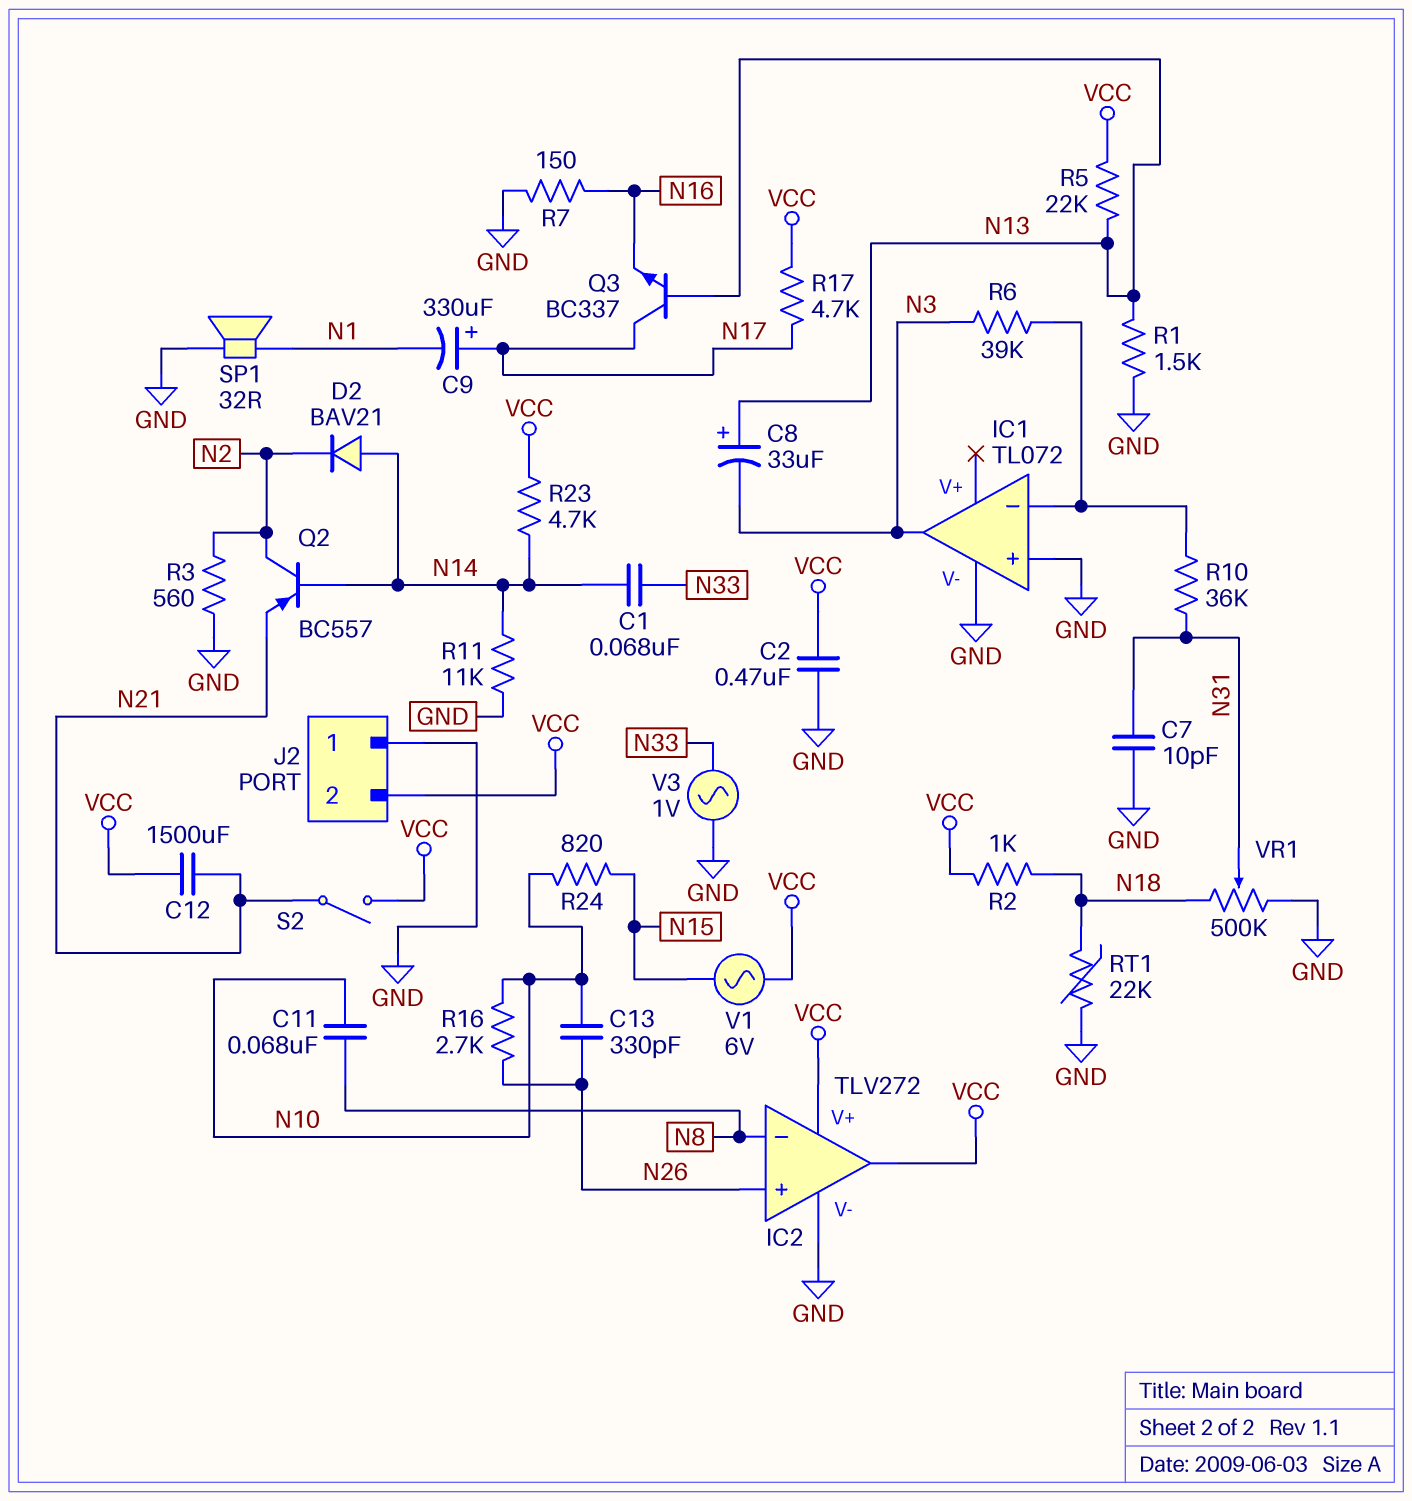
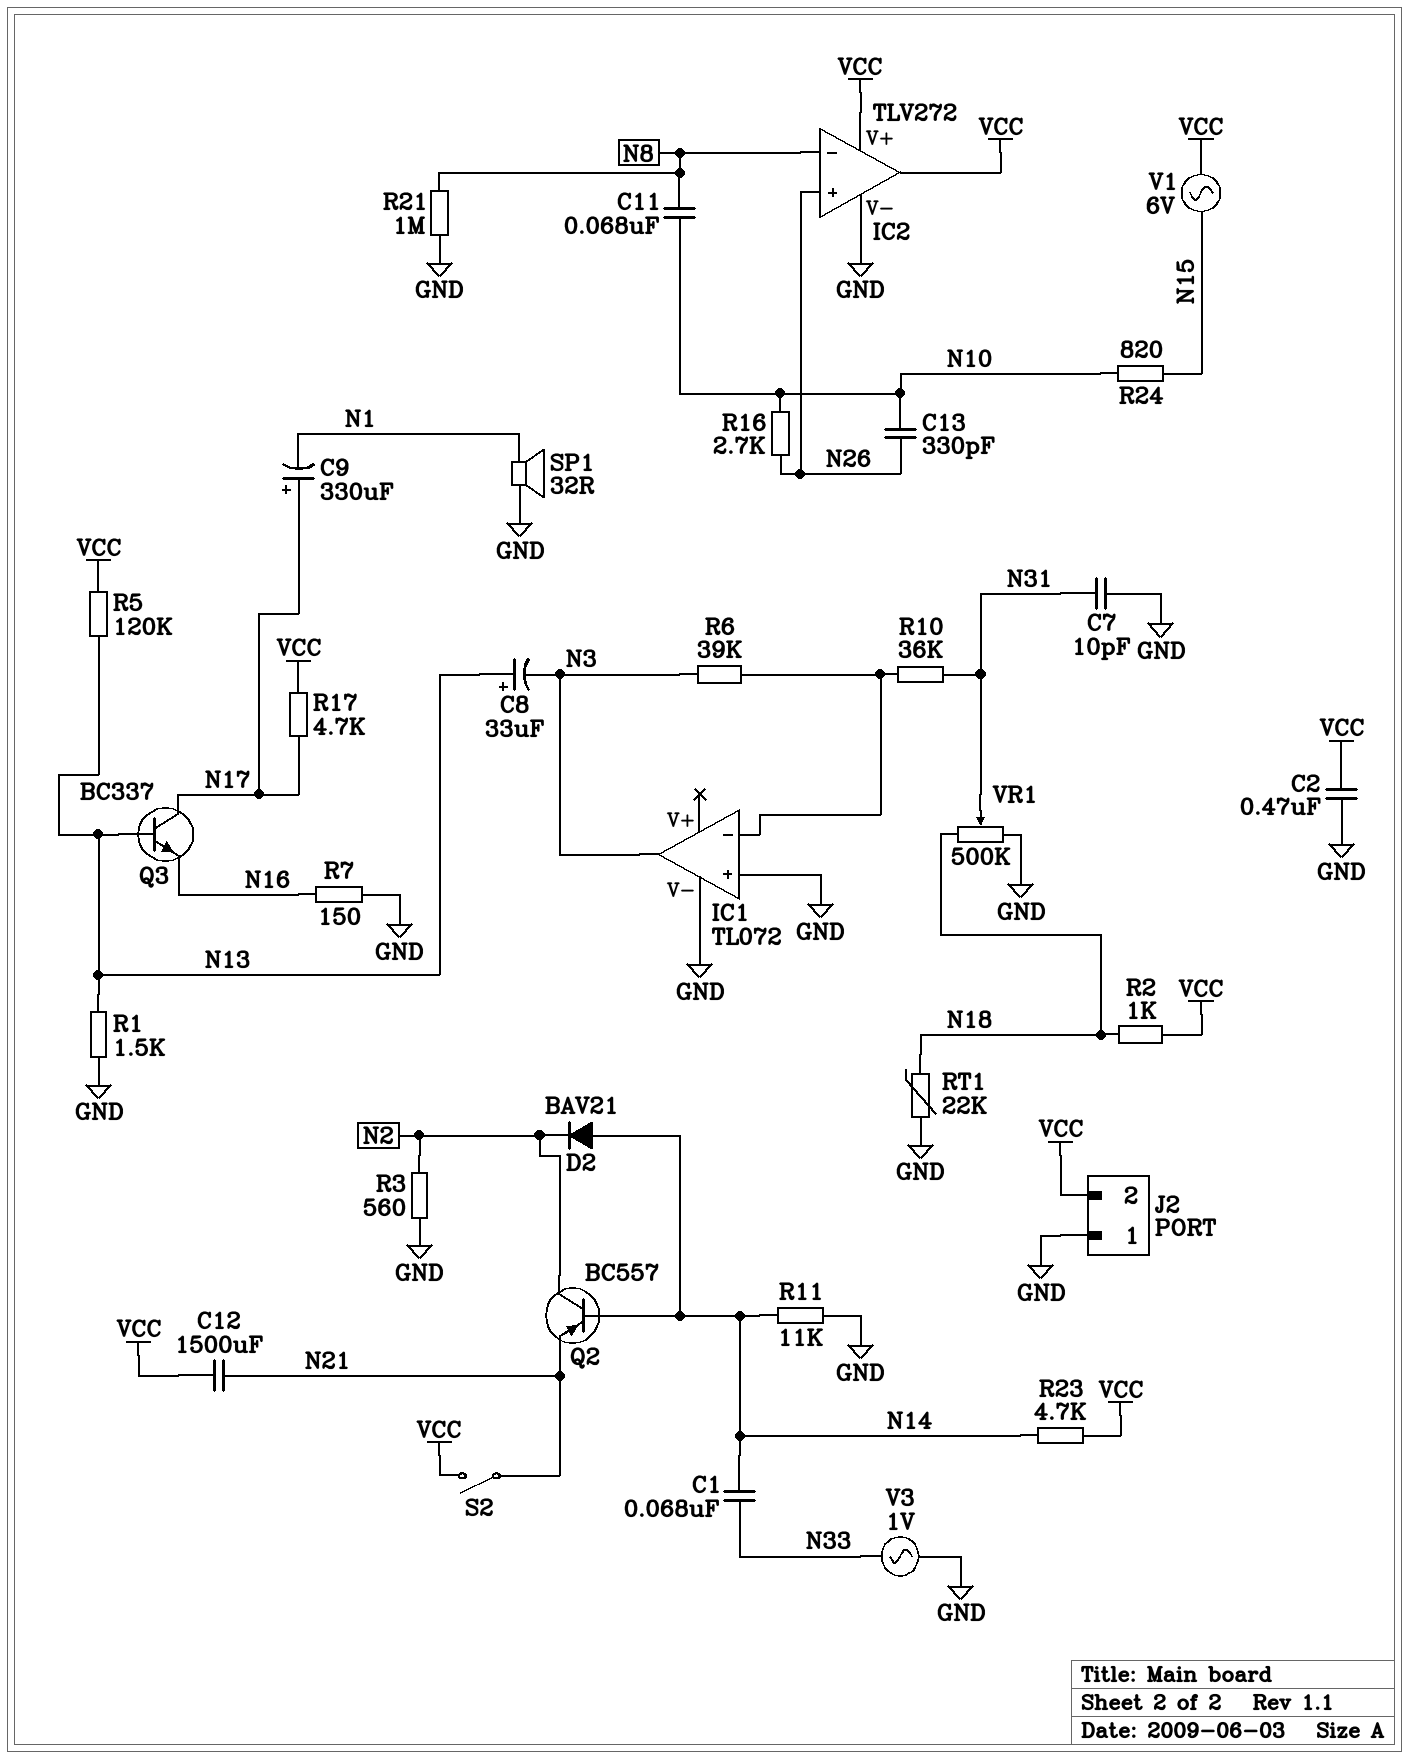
R5: 22k (N13, VCC) -> 120k (N13, VCC)
R21: none -> 1M (GND, N8)

